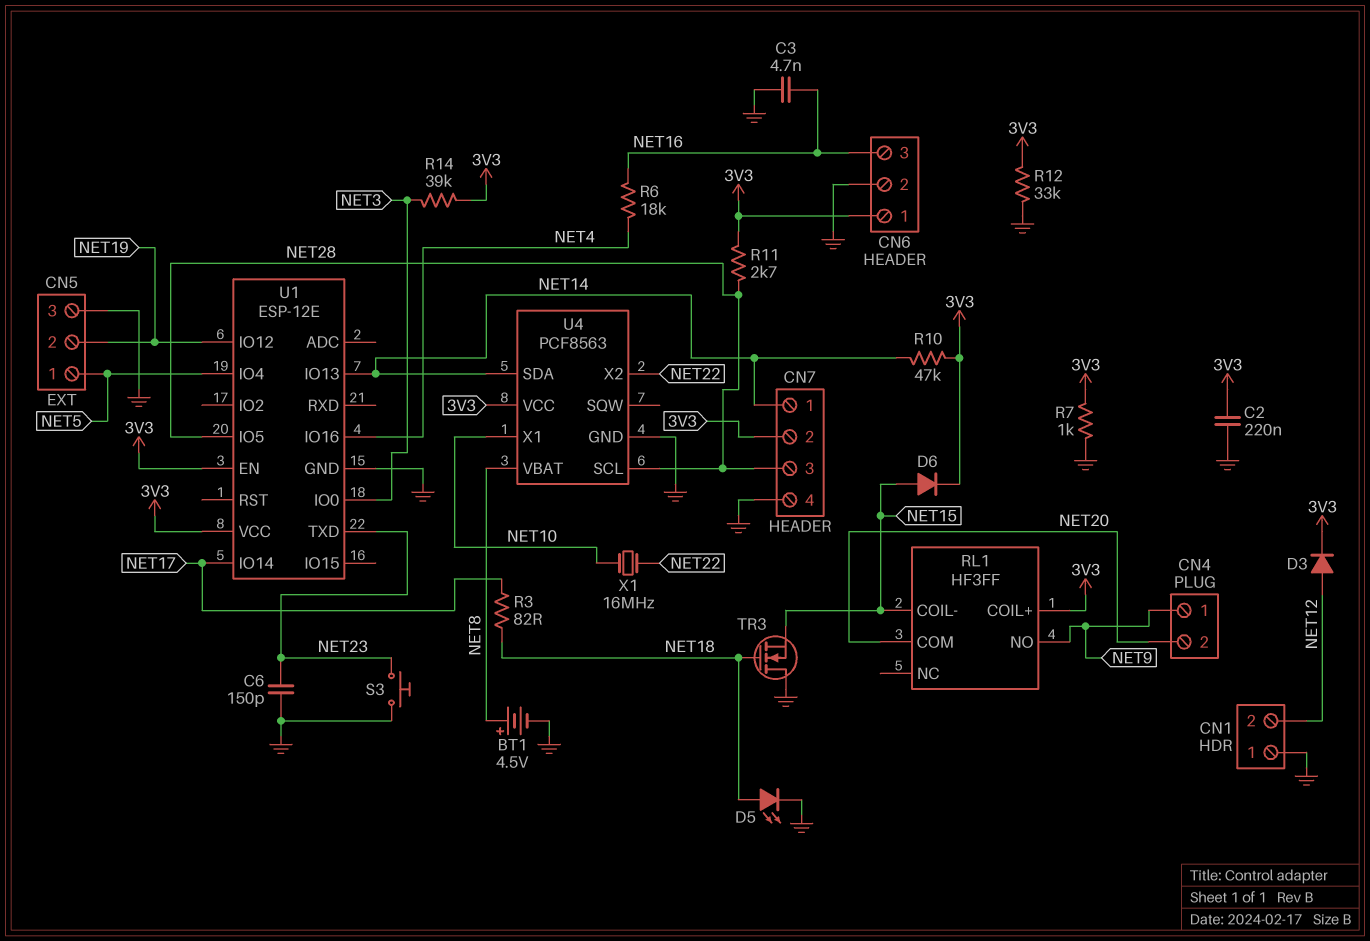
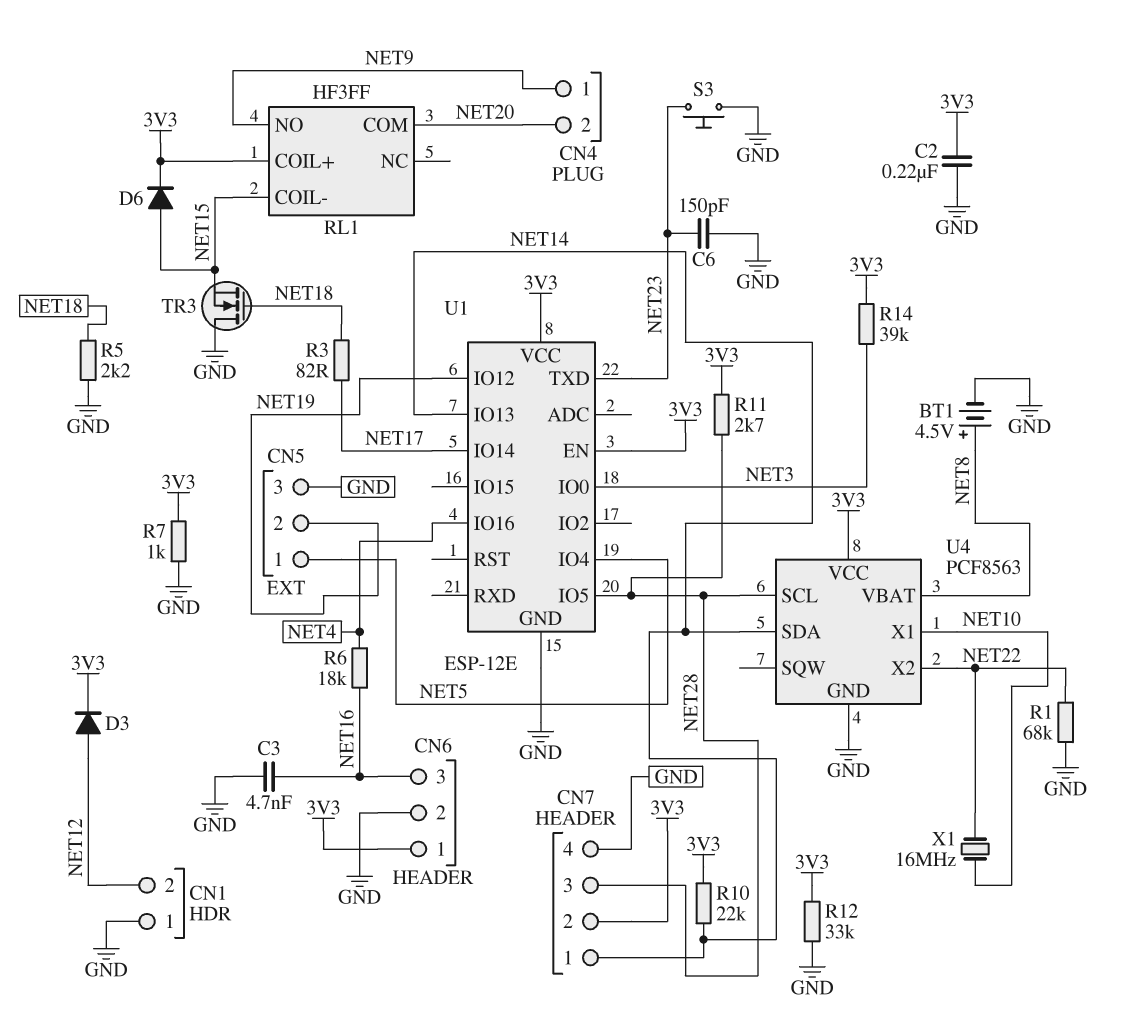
D5: LED (A NET18, K GND) -> none
R1: none -> 68k (GND, NET22)
R5: none -> 2.2k (GND, NET18)
R10: 47k (3V3, NET14) -> 22k (3V3, NET14)

